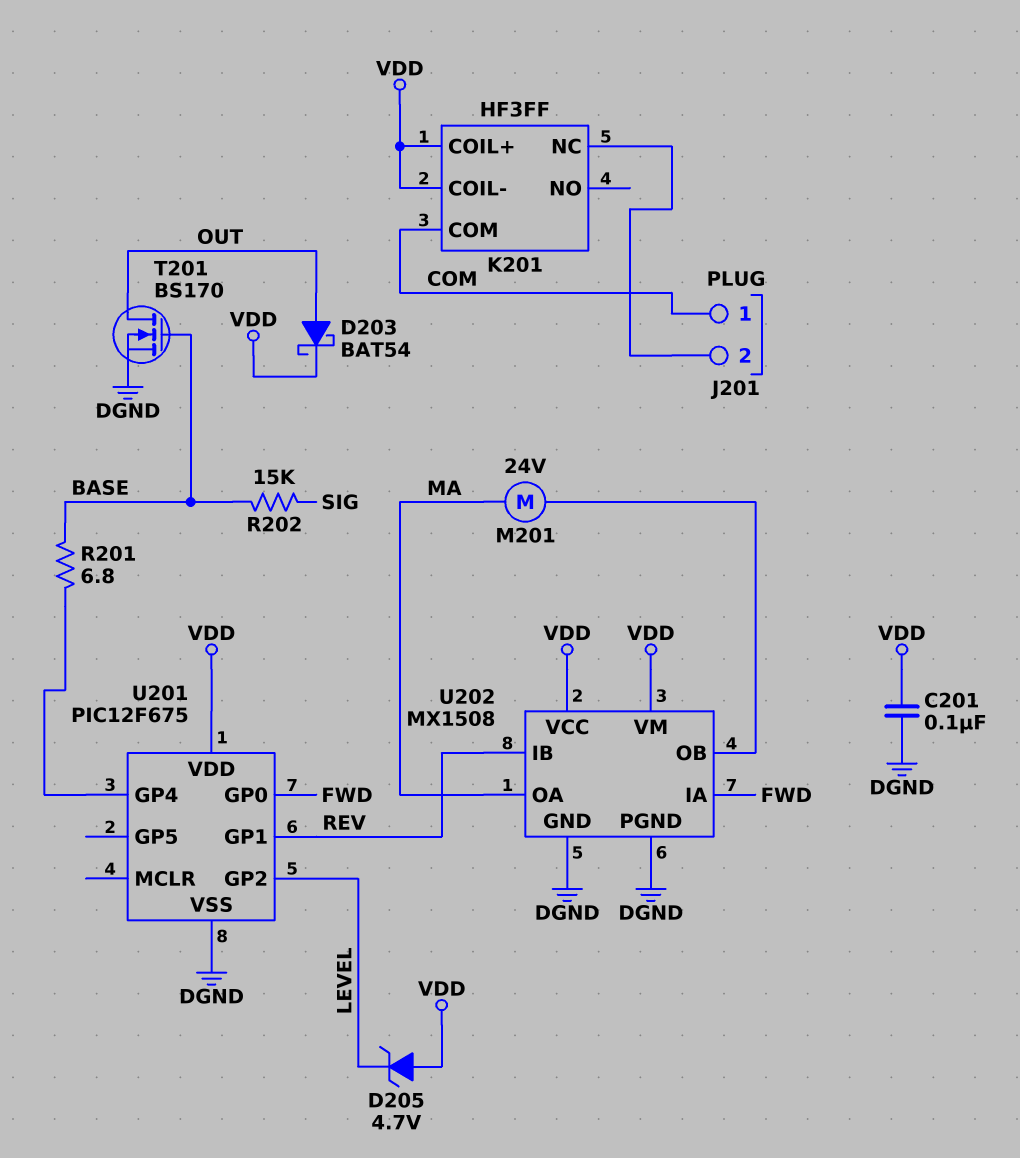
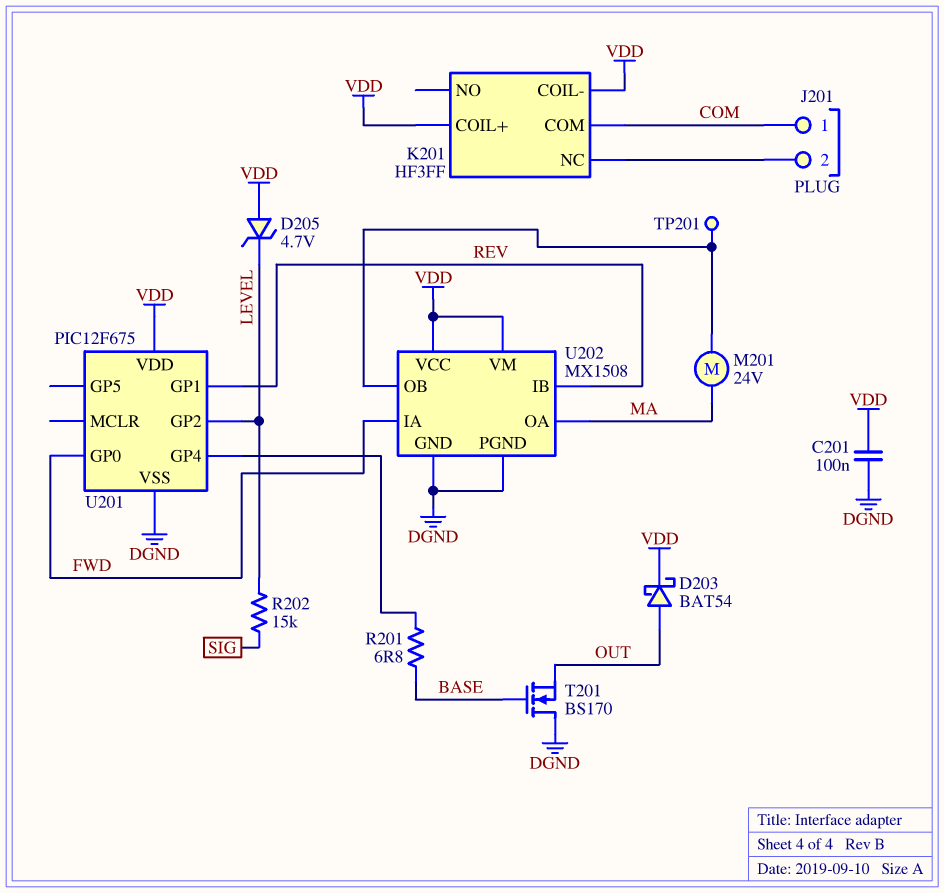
R202: 15k (BASE, SIG) -> 15k (LEVEL, SIG)
T201: NMOS BS170 (G BASE, D OUT, S DGND) -> NMOS BS170 (G BASE, D DGND, S OUT)
TP201: none -> test point (U202/OB)

